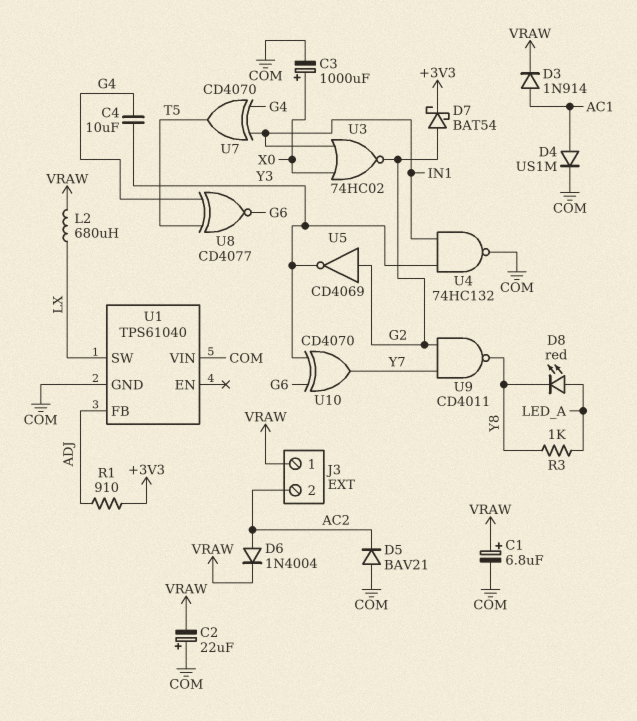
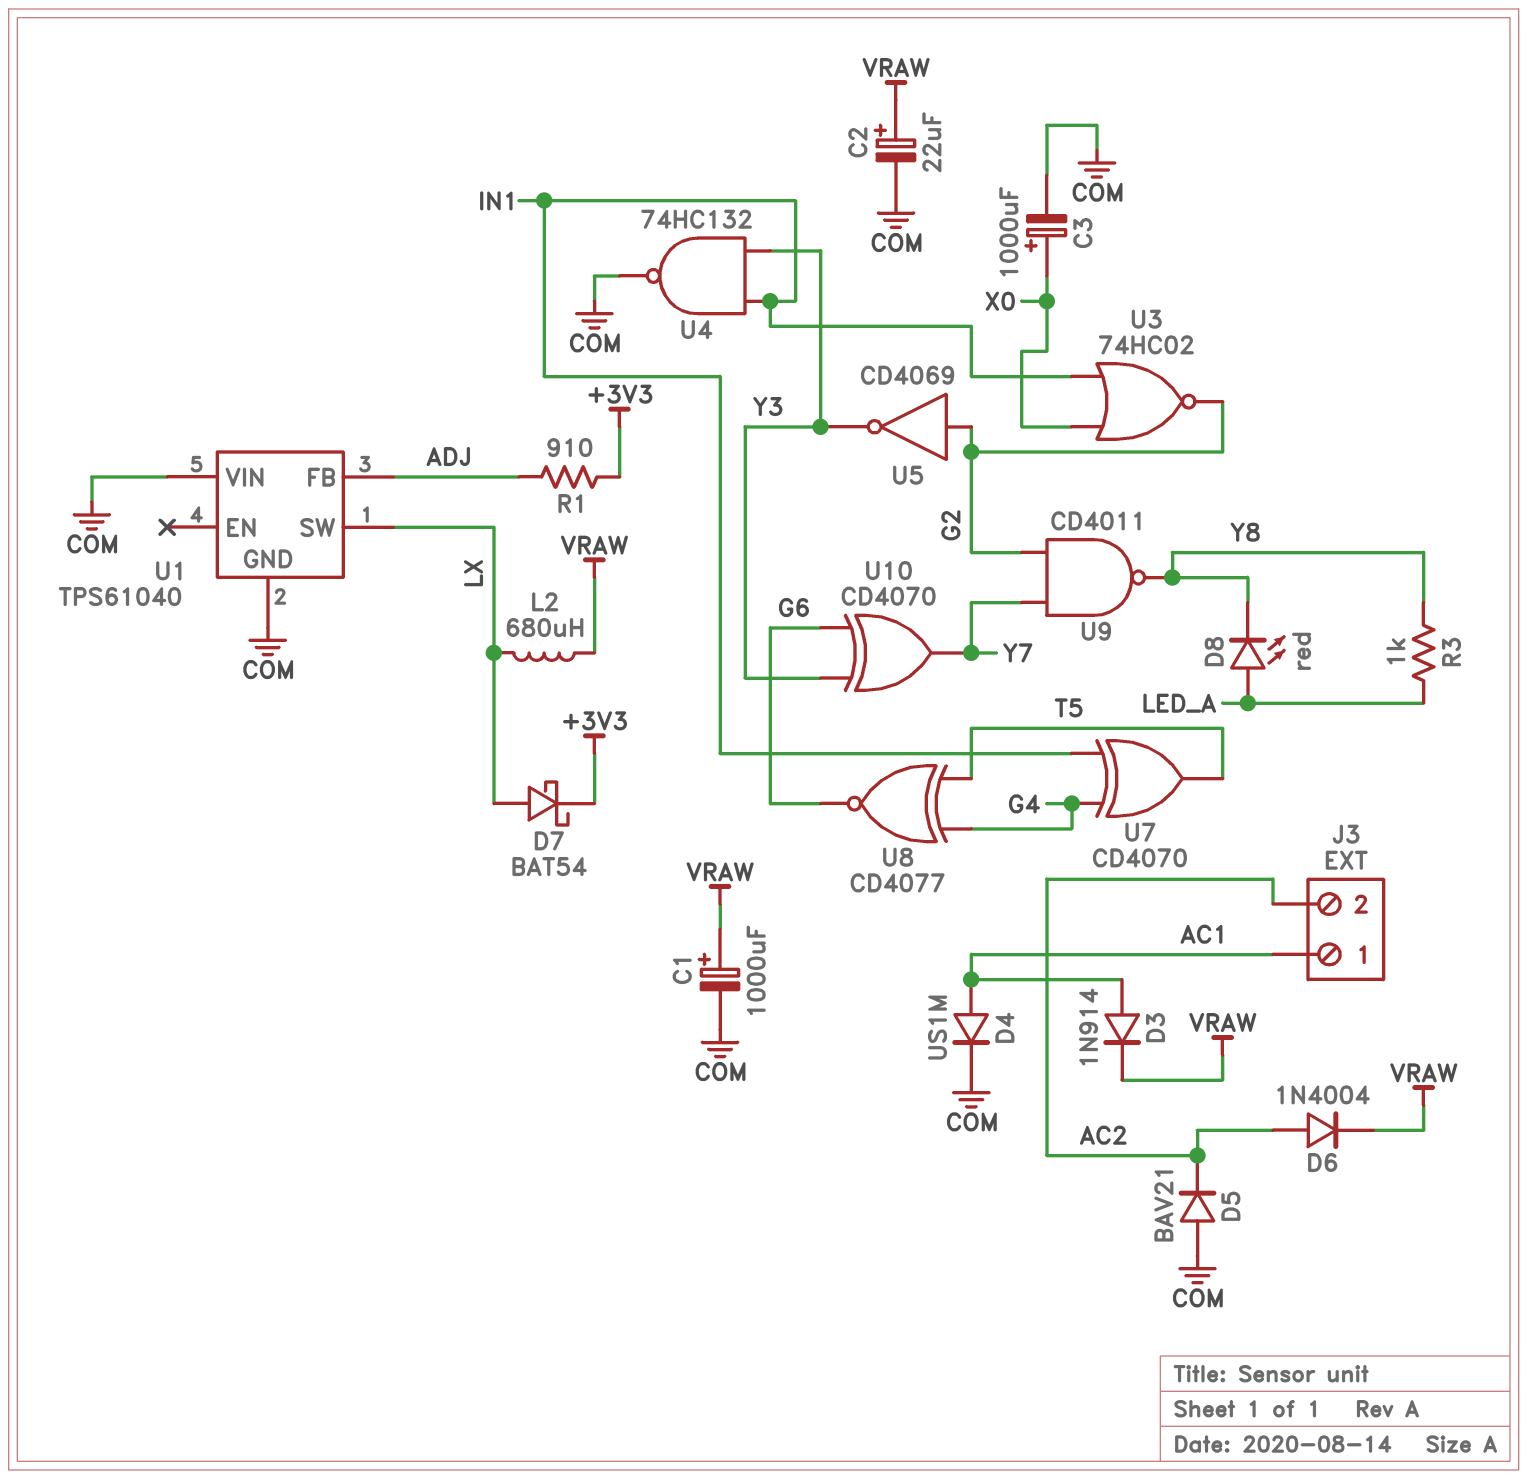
C1: 6.8uF (plus VRAW, minus COM) -> 1000uF (plus VRAW, minus COM)
C2: 22uF (plus COM, minus VRAW) -> 22uF (plus VRAW, minus COM)
C4: 10uF (G4, Y3) -> none
D7: schottky BAT54 (A G2, K +3V3) -> schottky BAT54 (A LX, K +3V3)
J3 pin 1: VRAW -> AC1

